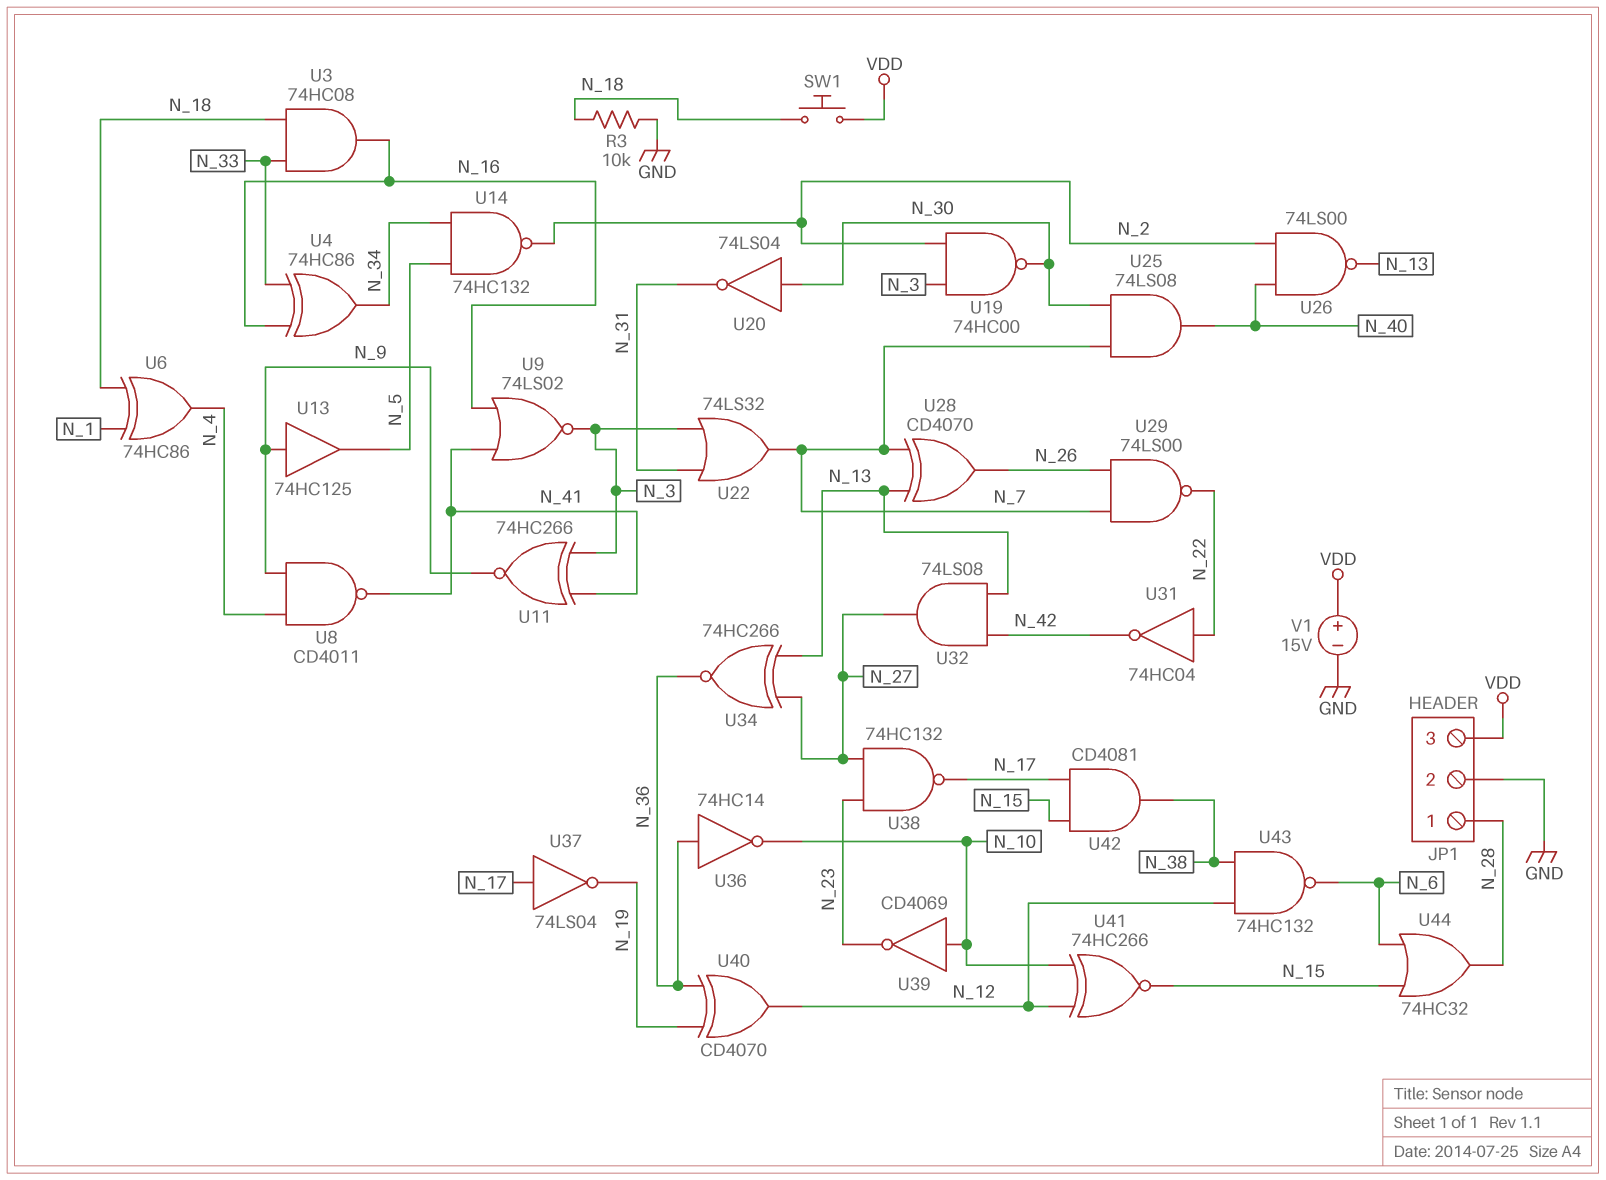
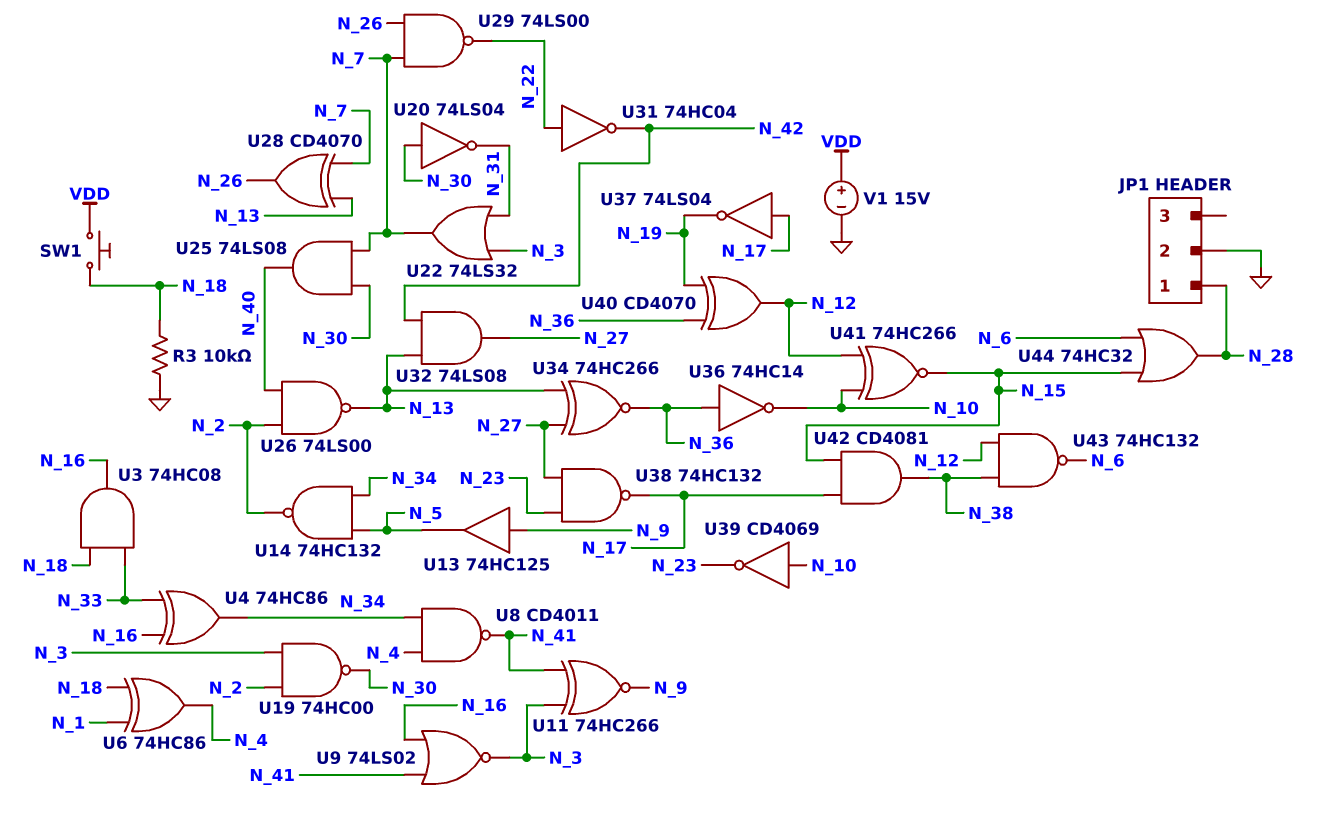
JP1 pin 3: VDD -> none
U8: NAND CD4011 (in N_4, in N_9, out N_41) -> NAND CD4011 (in N_4, in N_34, out N_41)

